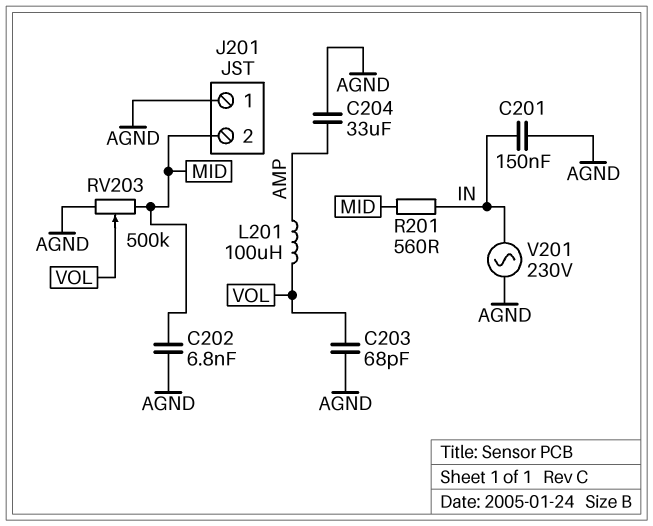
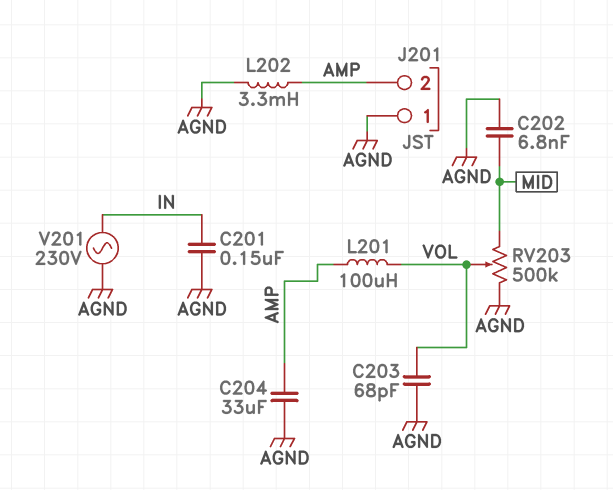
J201 pin 2: MID -> AMP
L202: none -> 3.3mH (AGND, AMP)
R201: 560 (IN, MID) -> none

